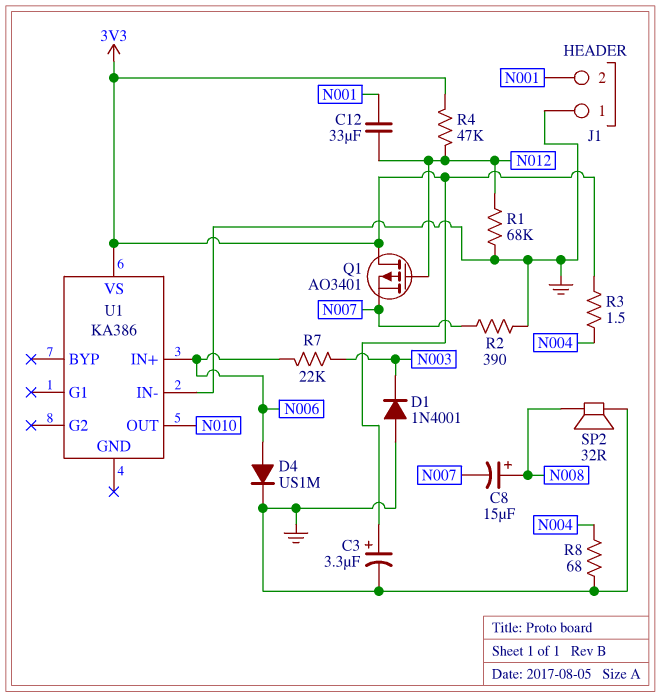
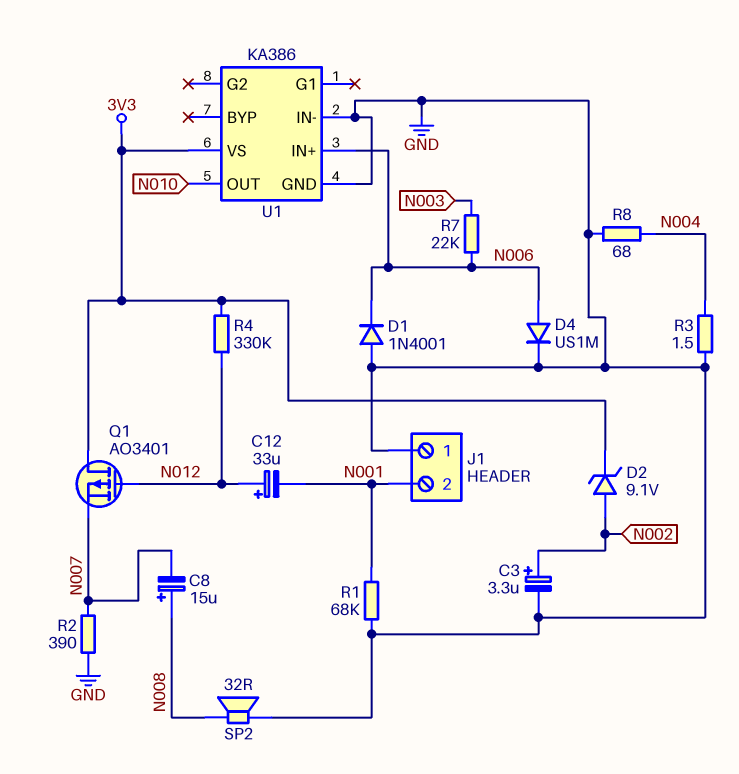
C3: 3.3uF (plus 3V3, minus GND) -> 3.3uF (plus N002, minus GND)
C12: 33uF (N001, N012) -> 33uF (plus N012, minus N001)
D1: diode 1N4001 (A GND, K N003) -> diode 1N4001 (A GND, K N006)
D2: none -> zener 9.1V (A N002, K 3V3)
R1: 68k (GND, N012) -> 68k (GND, N001)
R3: 1.5 (3V3, N004) -> 1.5 (GND, N004)
R4: 47k (3V3, N012) -> 330k (3V3, N012)
U1 pin GND: none -> GND

